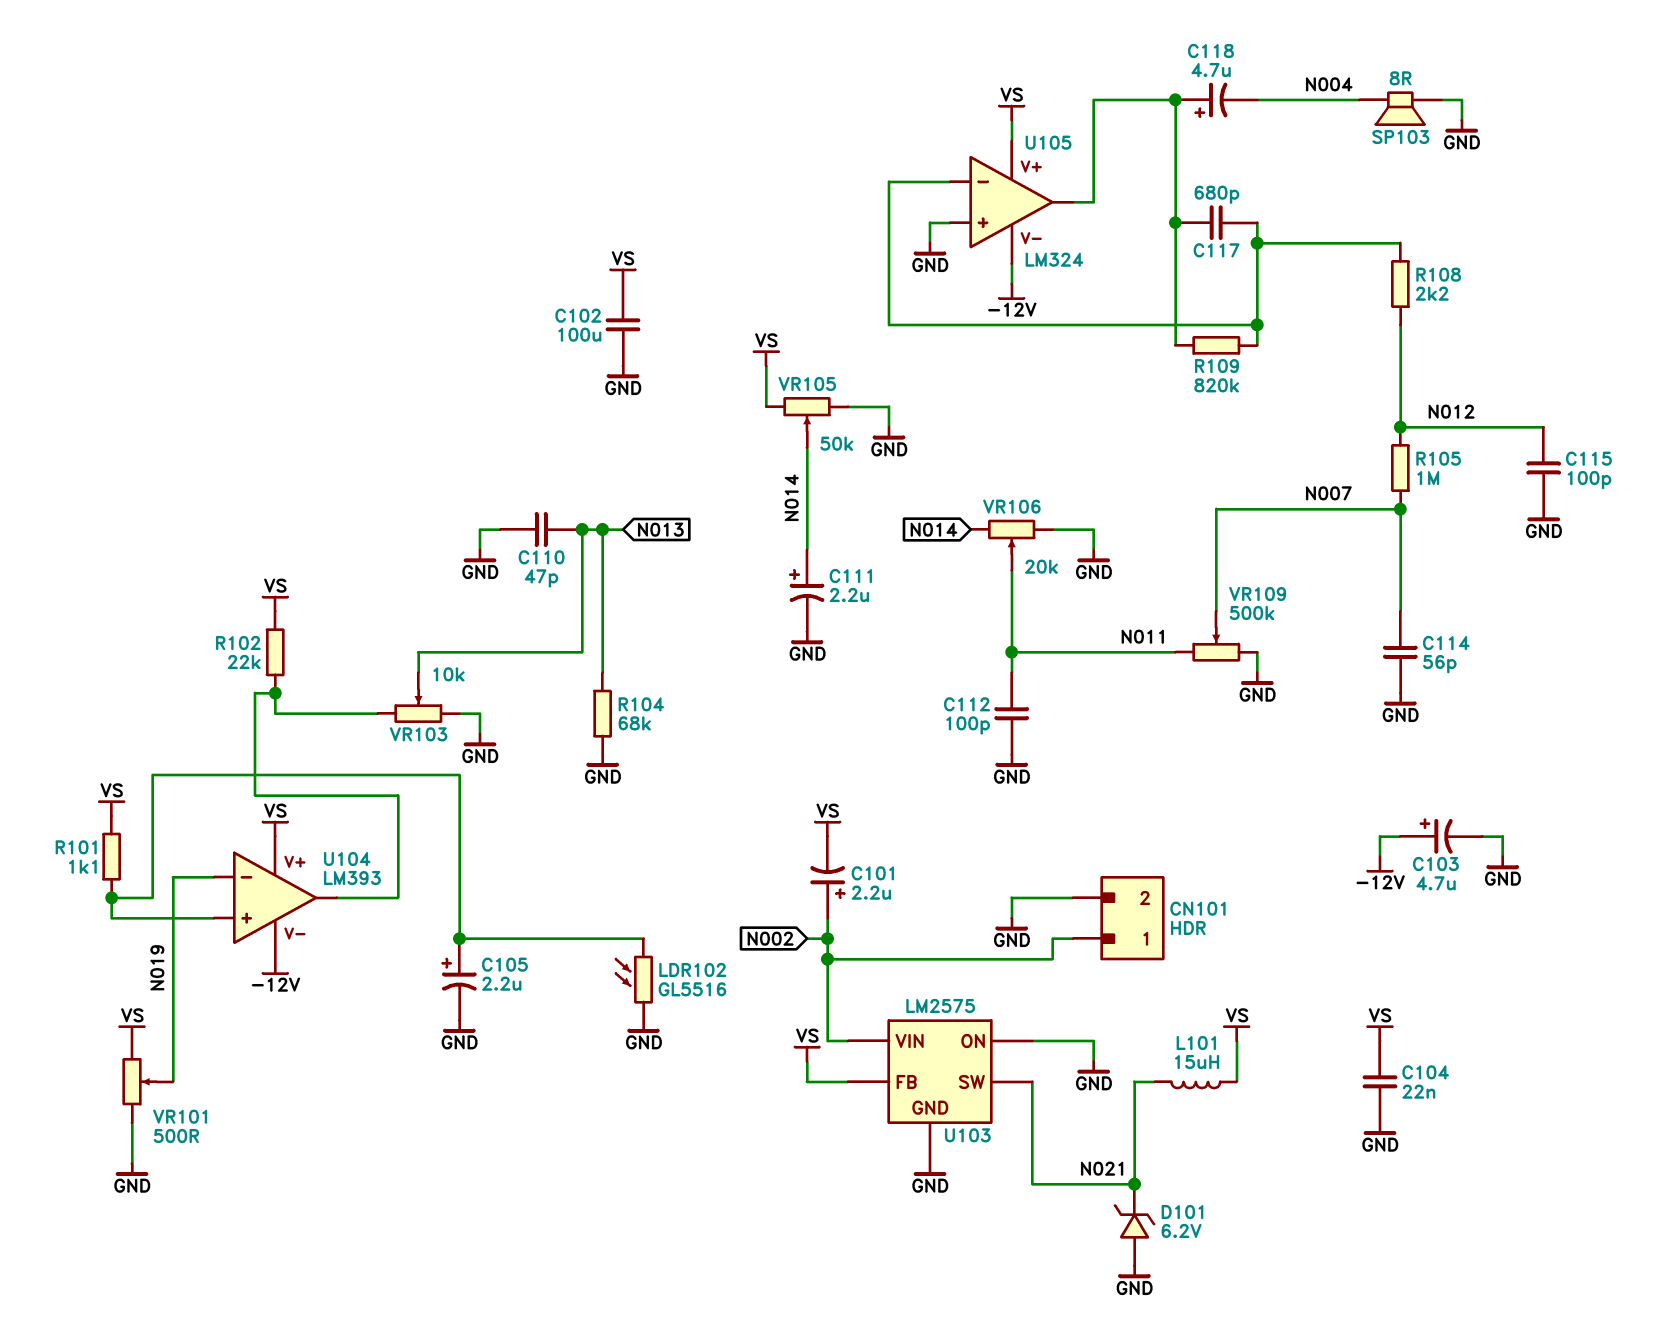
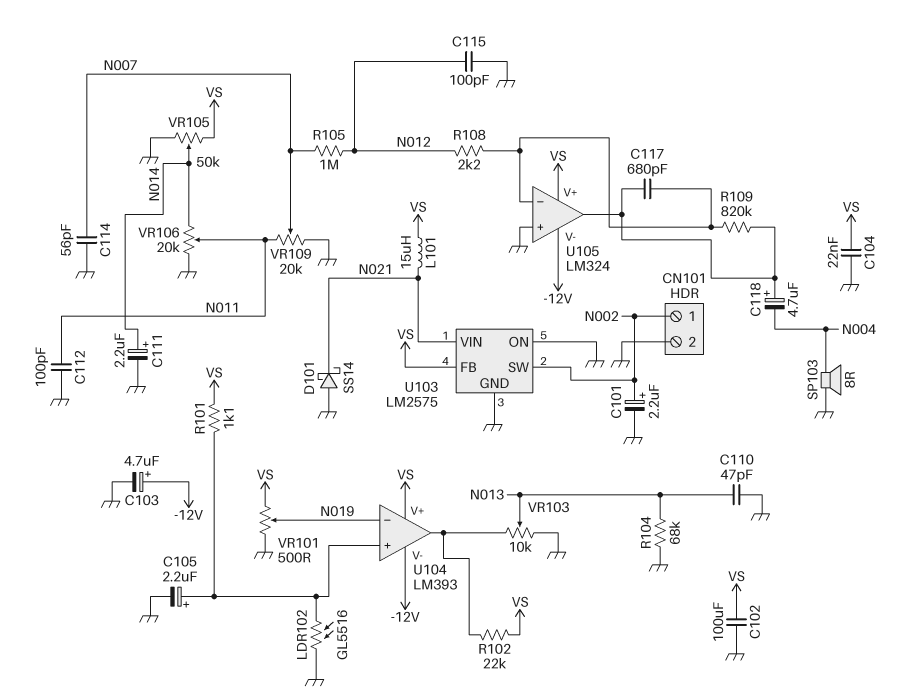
C101: 2.2uF (plus N002, minus VS) -> 2.2uF (plus N002, minus GND)
D101: zener 6.2V (A GND, K N021) -> schottky SS14 (A GND, K N021)
U103 pin SW: N021 -> N002
U103 pin VIN: N002 -> N021
VR109: 500k (GND, N011, wiper N007) -> 20k (GND, N011, wiper N007)

